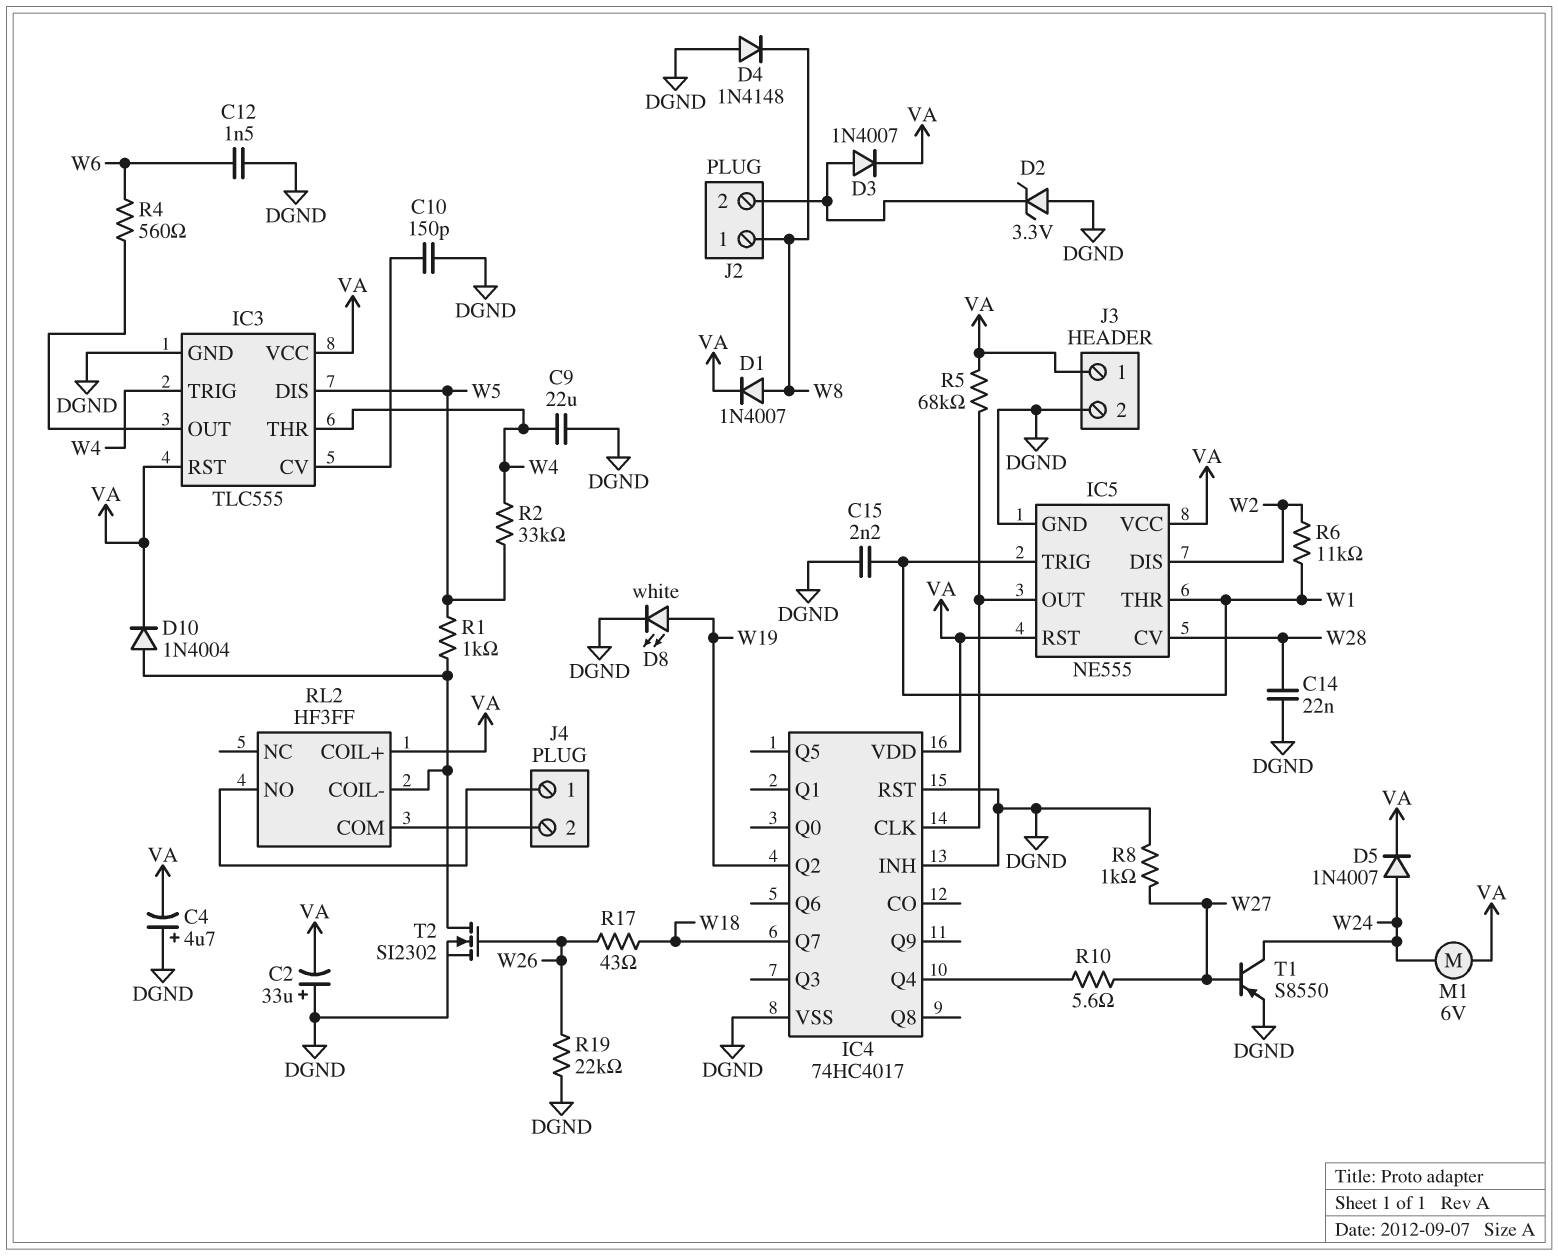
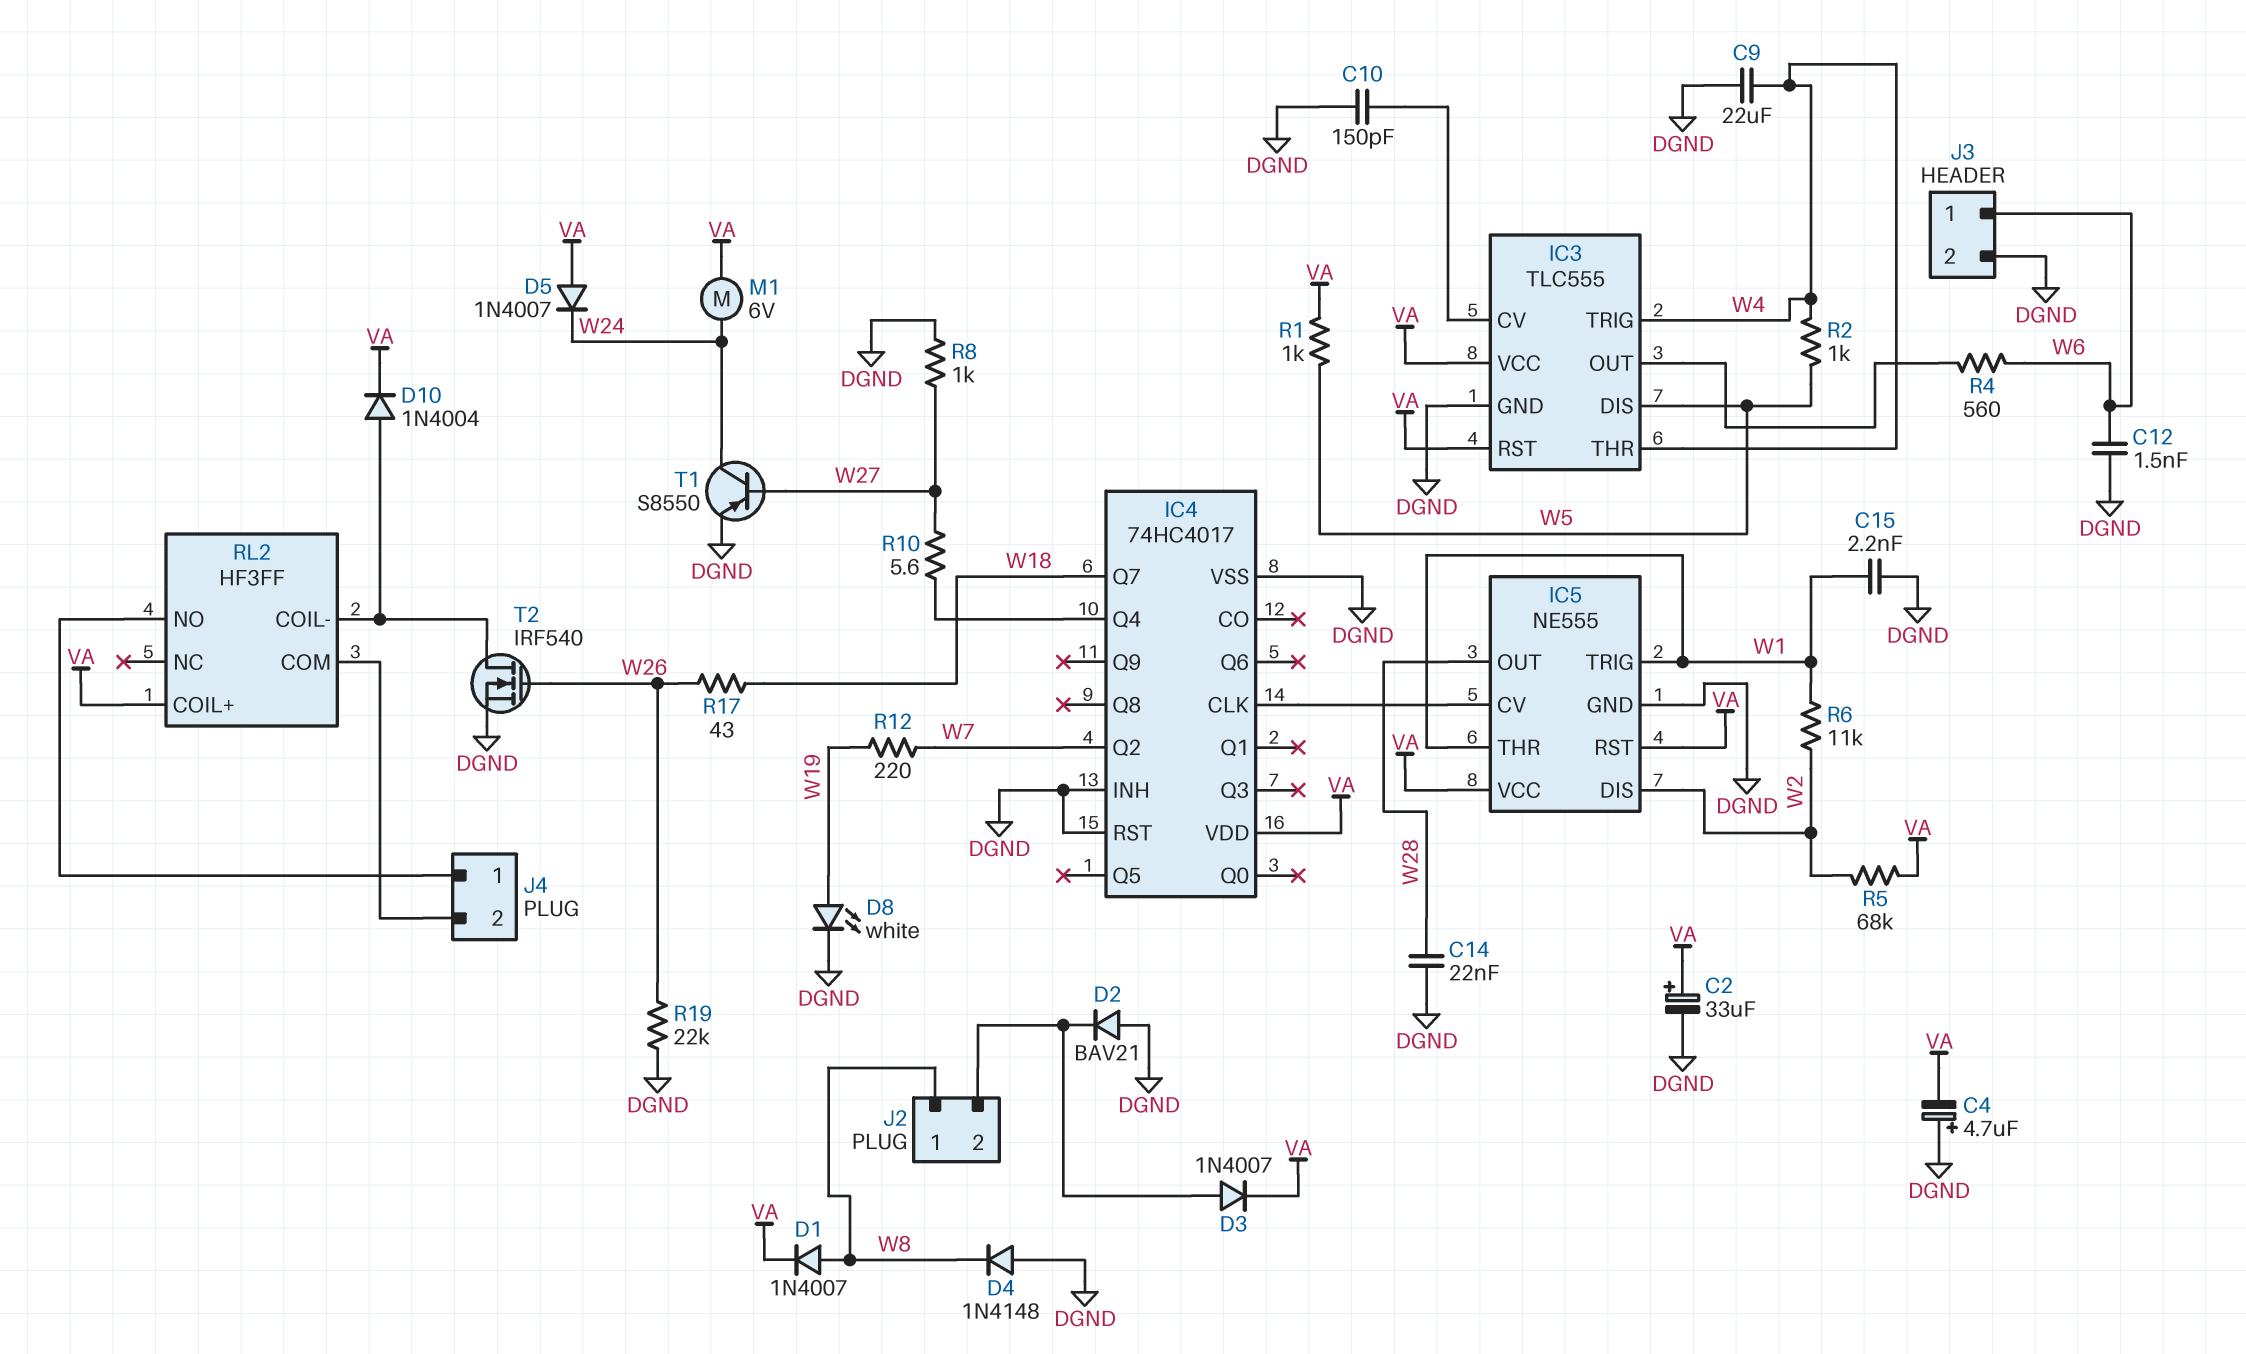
C2: 33uF (plus DGND, minus VA) -> 33uF (plus VA, minus DGND)
D2: zener 3.3V (A DGND, K J2/2) -> diode BAV21 (A DGND, K J2/2)
D5: diode 1N4007 (A W24, K VA) -> diode 1N4007 (A VA, K W24)
IC4 pin Q2: W19 -> W7
IC5 pin CV: W28 -> IC4/CLK
IC5 pin OUT: IC4/CLK -> W28
J3 pin 1: VA -> W6
R1: 1k (RL2/COIL-, W5) -> 1k (VA, W5)
R2: 33k (W4, W5) -> 1k (W4, W5)
R5: 68k (IC4/CLK, VA) -> 68k (VA, W2)
R12: none -> 220 (W7, W19)
T2: NMOS SI2302 (G W26, D RL2/COIL-, S DGND) -> NMOS IRF540 (G W26, D RL2/COIL-, S DGND)

